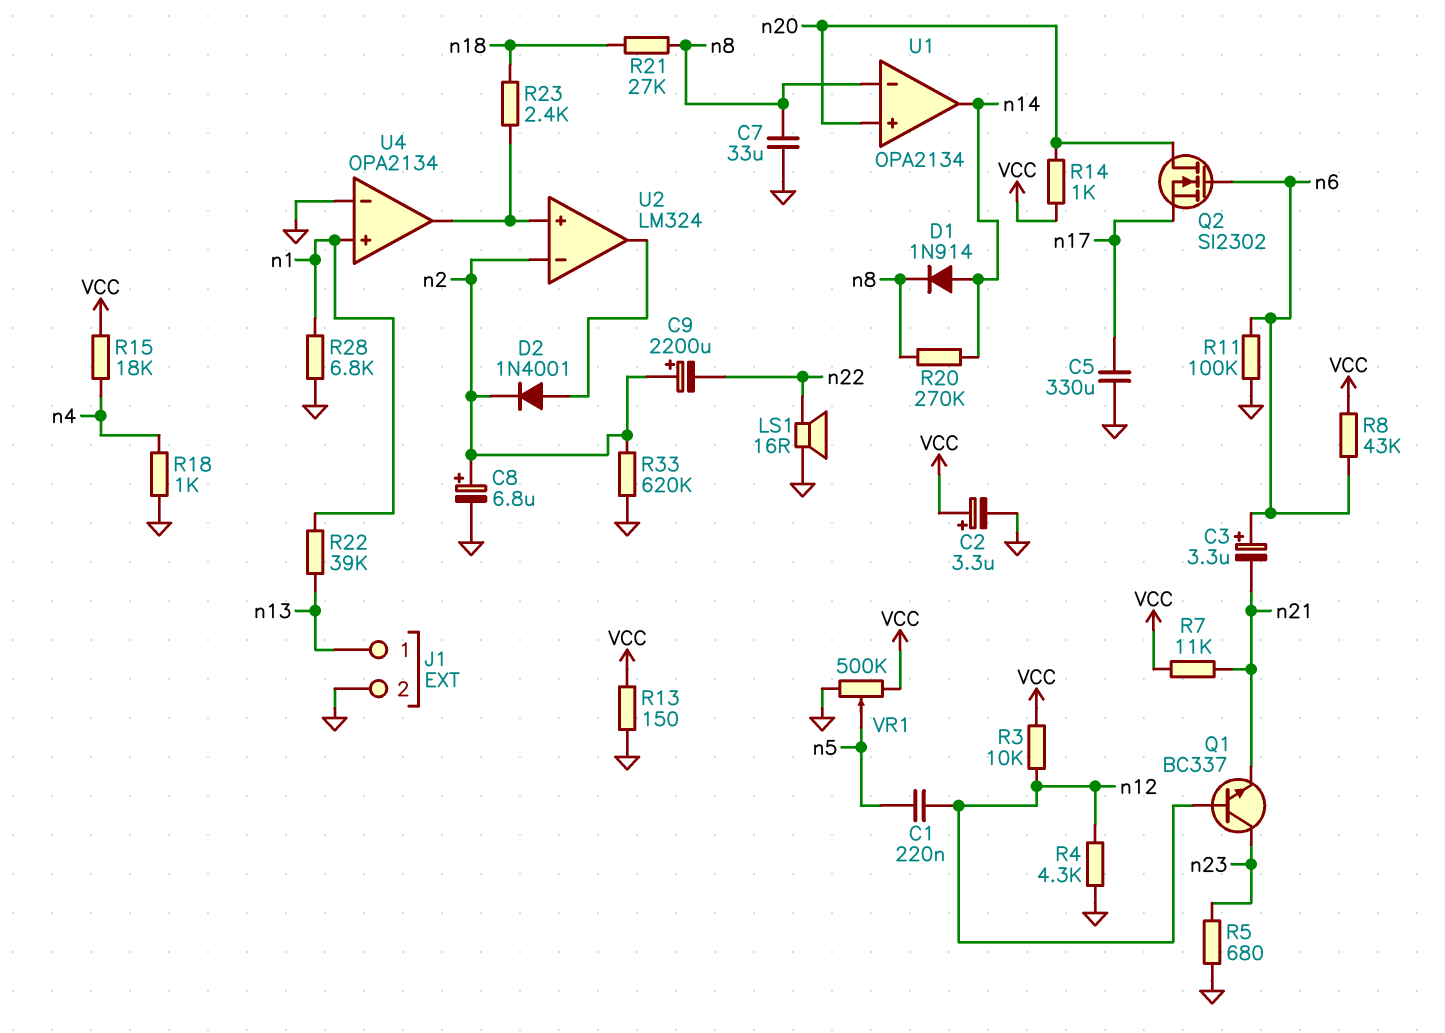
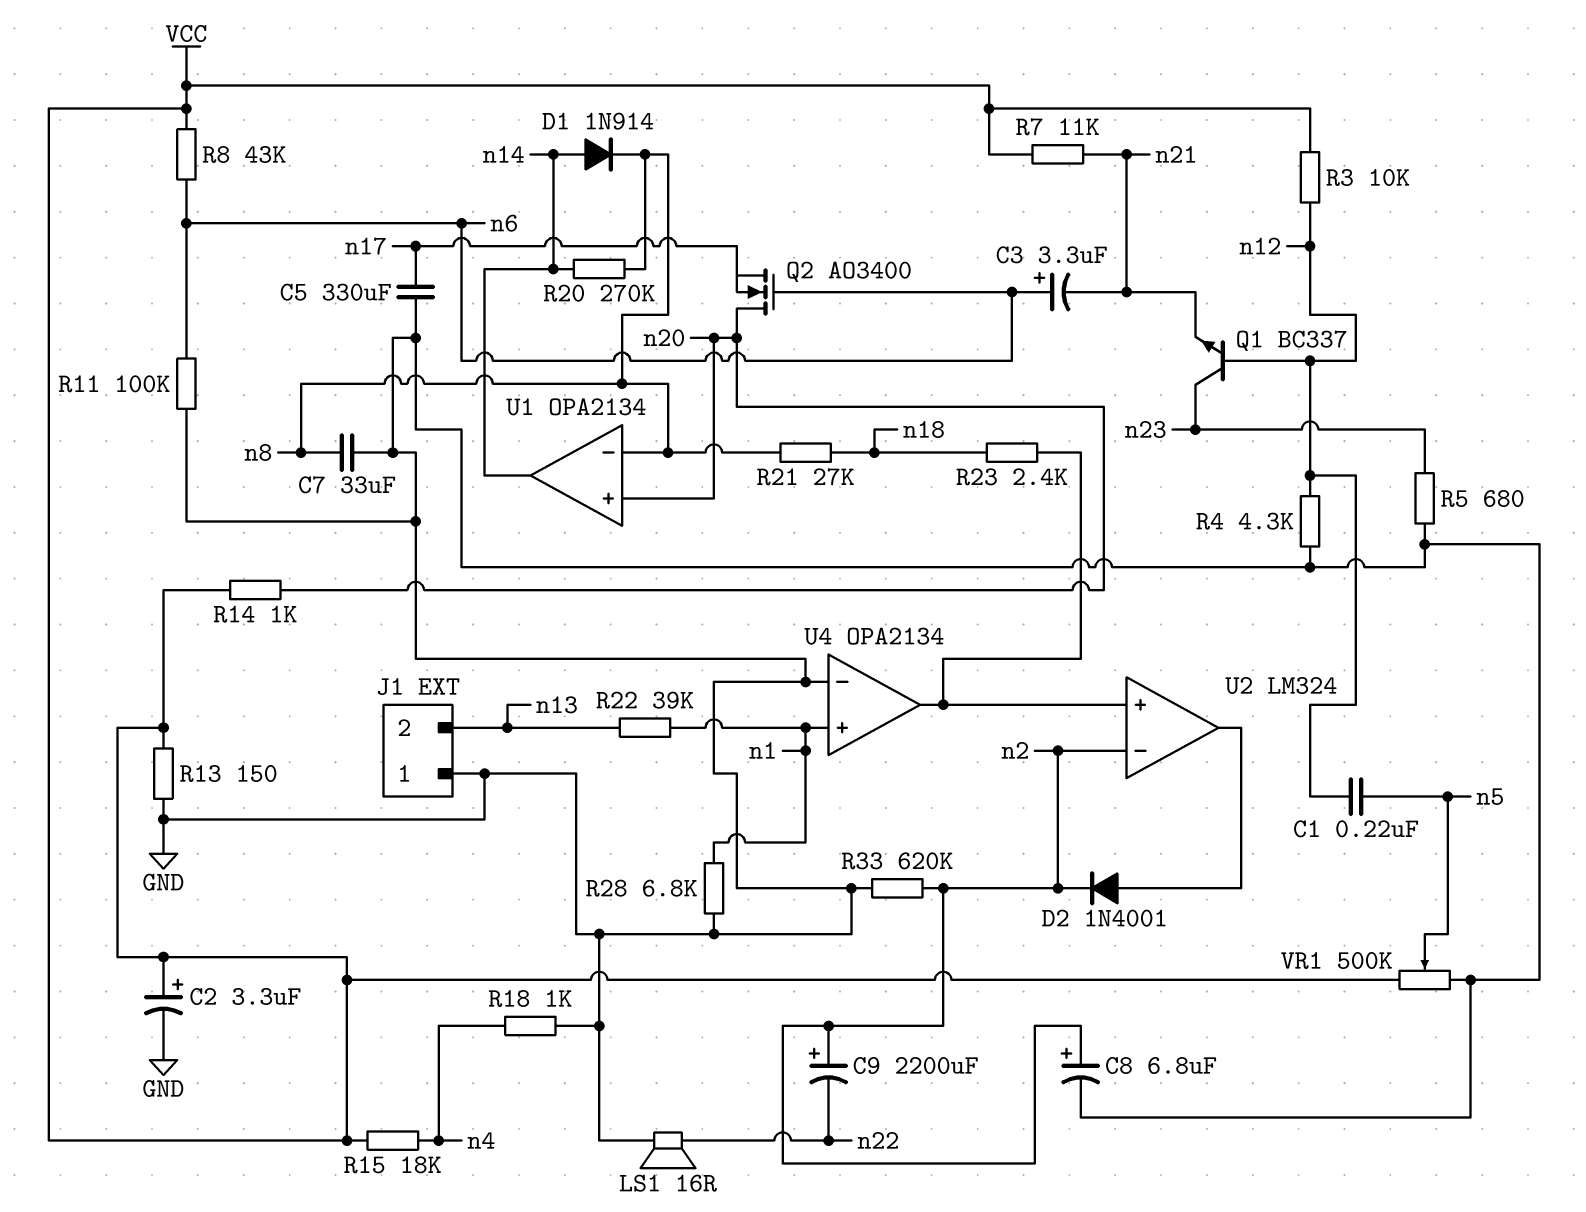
J1 pin 1: n13 -> GND
J1 pin 2: GND -> n13
Q2: NMOS SI2302 (G n6, D n20, S n17) -> NMOS AO3400 (G n6, D n20, S n17)

